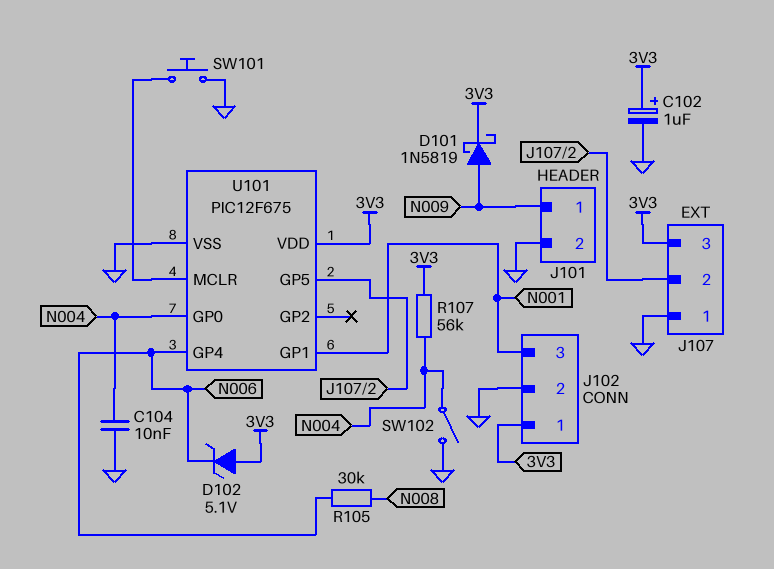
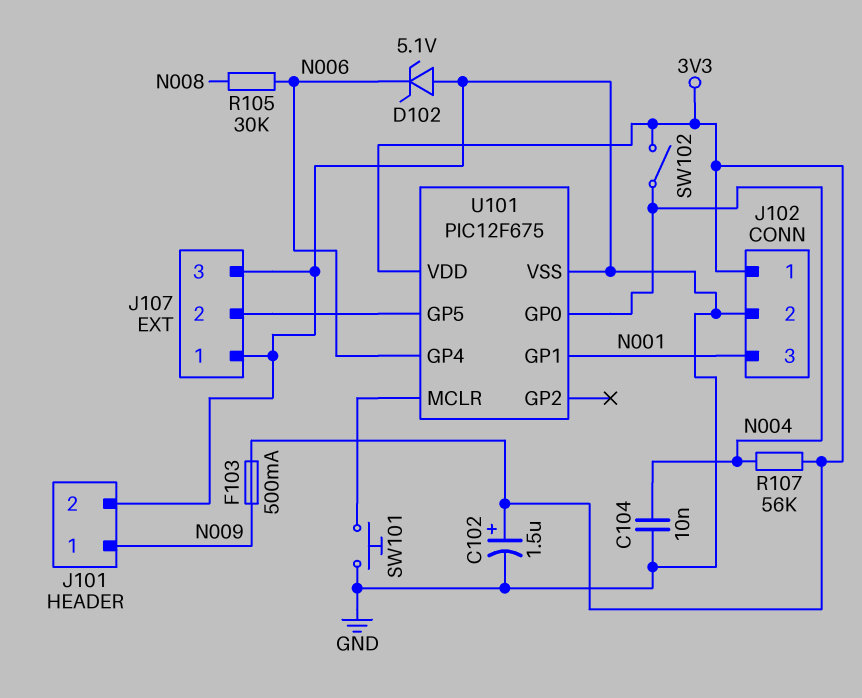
C102: 1uF (plus 3V3, minus GND) -> 1.5uF (plus 3V3, minus GND)
D101: schottky 1N5819 (A N009, K 3V3) -> none
D102: zener 5.1V (A 3V3, K N006) -> zener 5.1V (A GND, K N006)
F103: none -> 500mA (3V3, N009)
J107 pin 3: 3V3 -> GND
SW102: switch (GND, N004) -> switch (3V3, N004)

